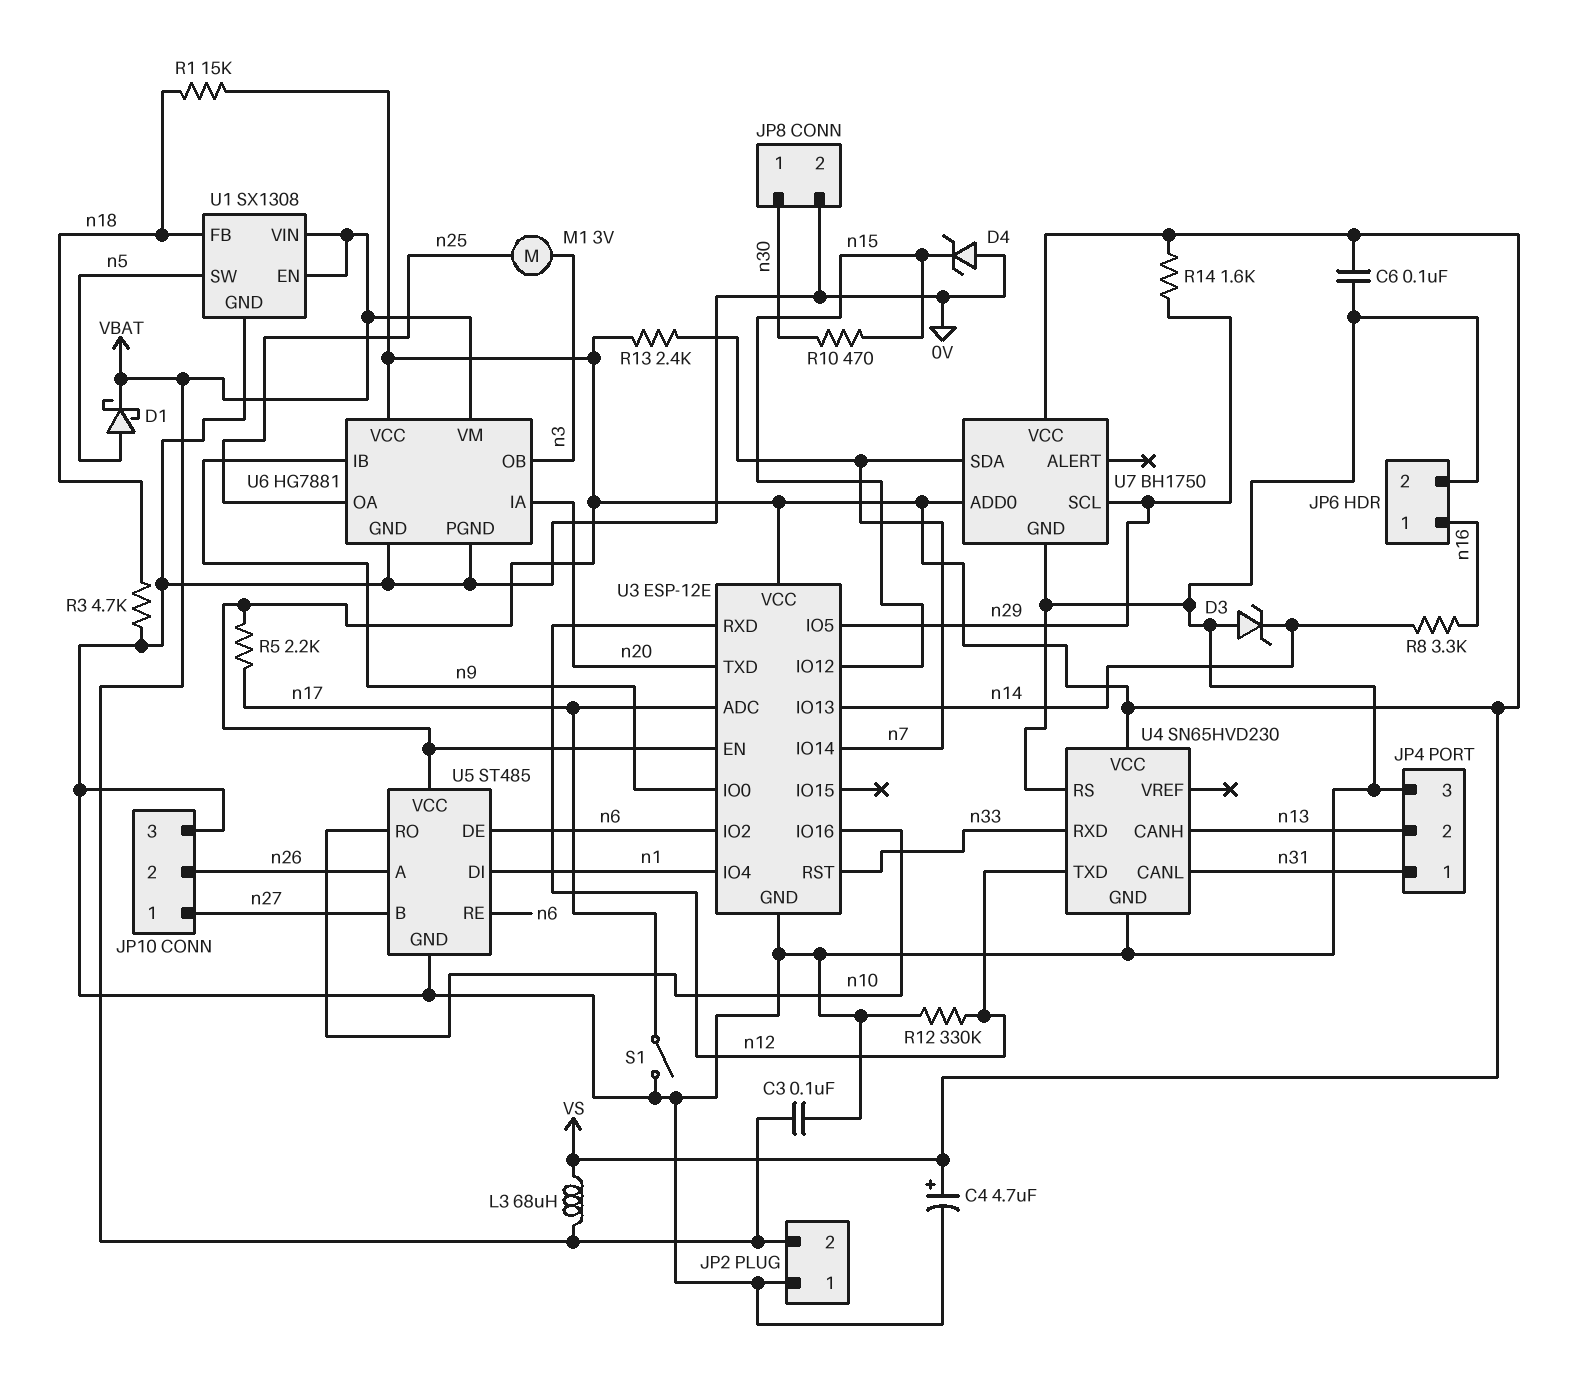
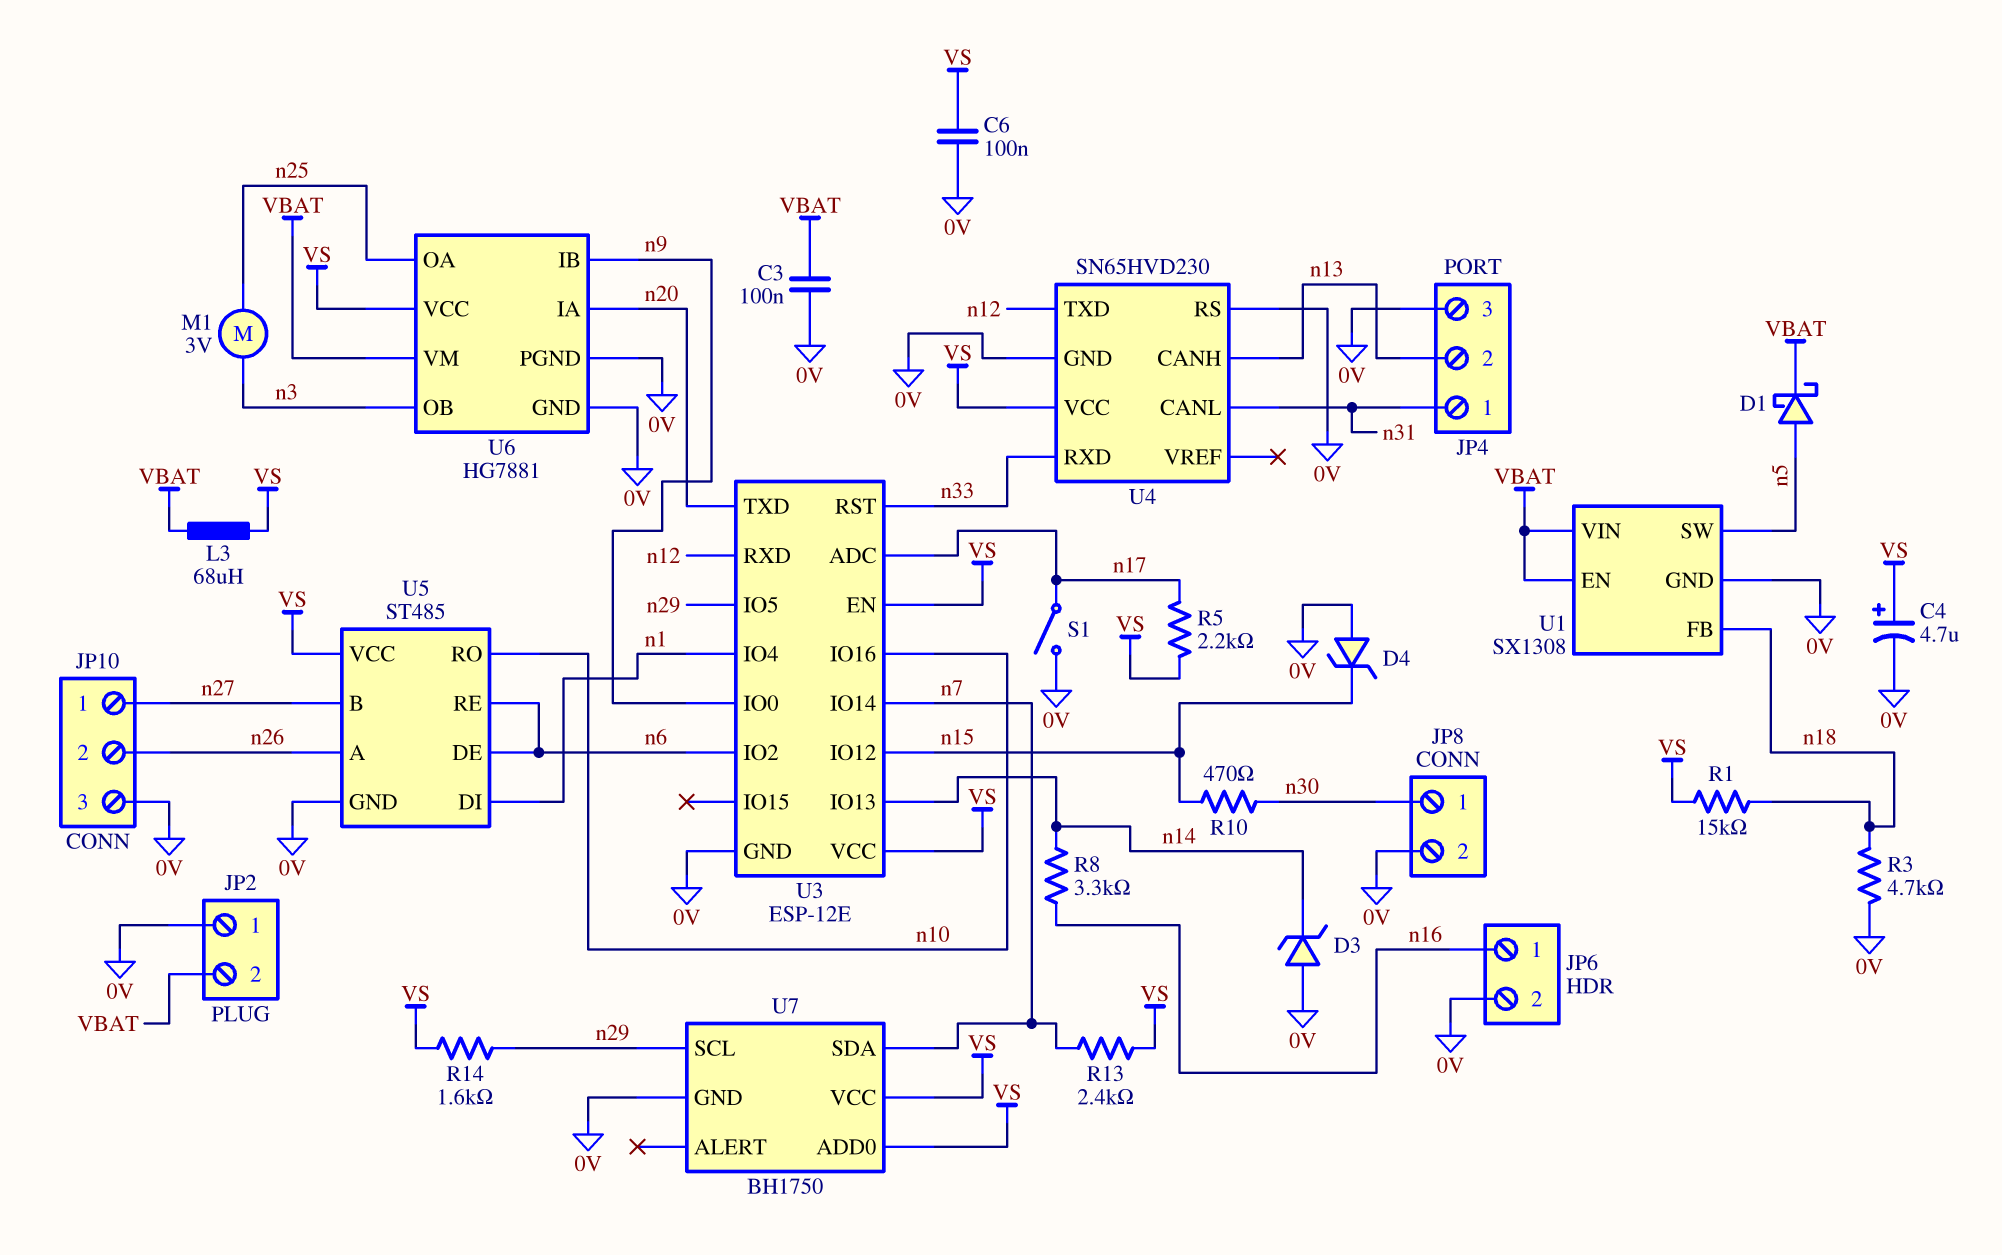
R12: 330k (0V, n12) -> none

